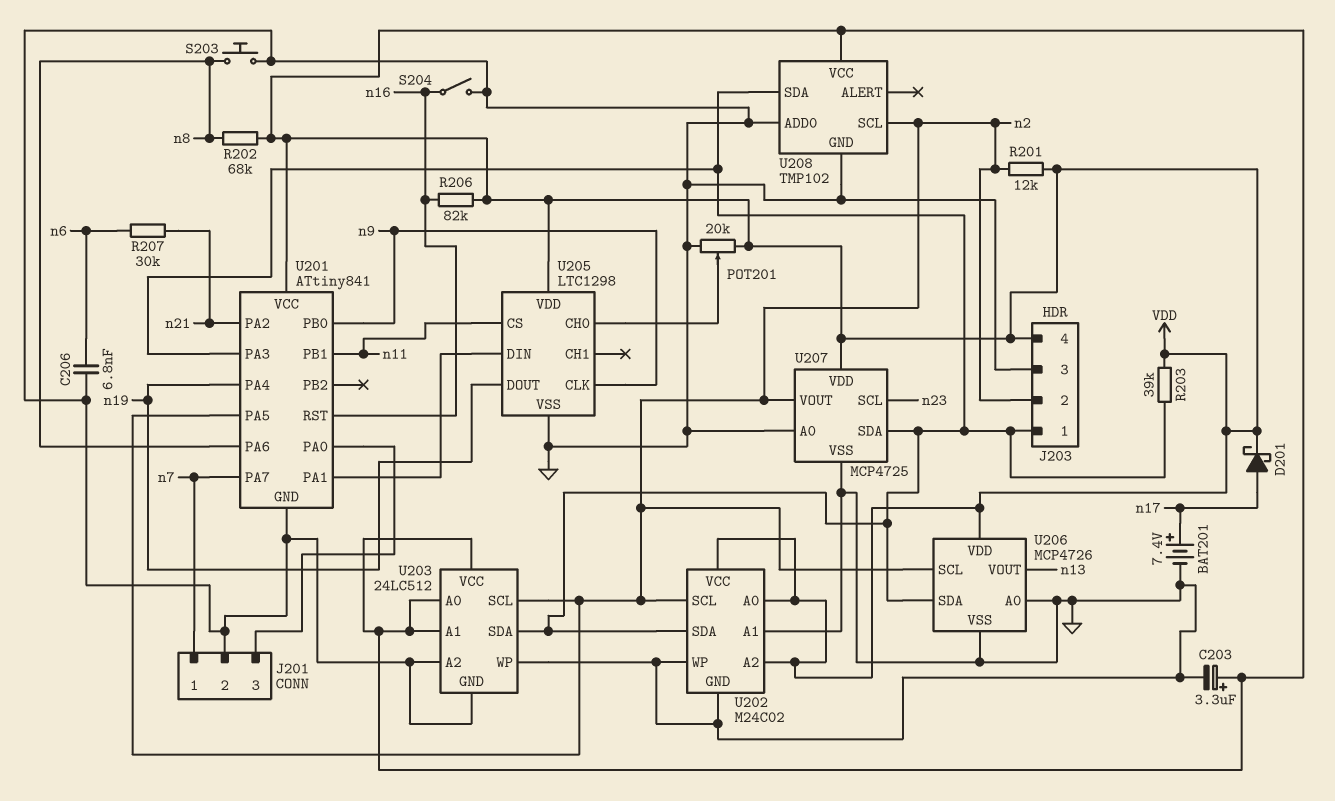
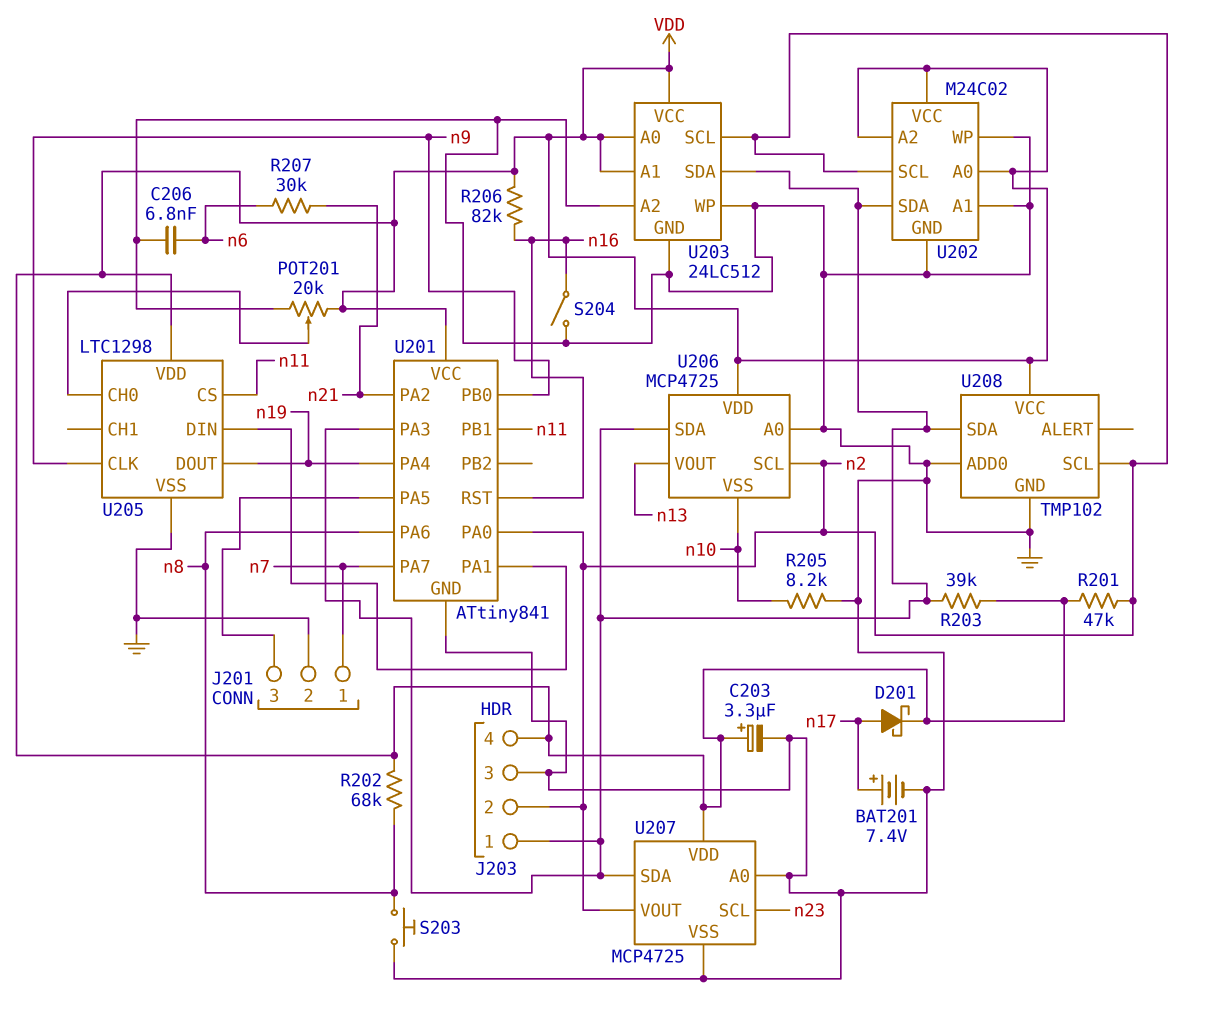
R201: 12k (VDD, n2) -> 47k (VDD, n2)
R205: none -> 8.2k (GND, n10)
U201 pin PA0: J201/3 -> n2
U201 pin PA5: n2 -> J201/3
U206: MCP4726 -> MCP4725
U206 pin VSS: GND -> n10

